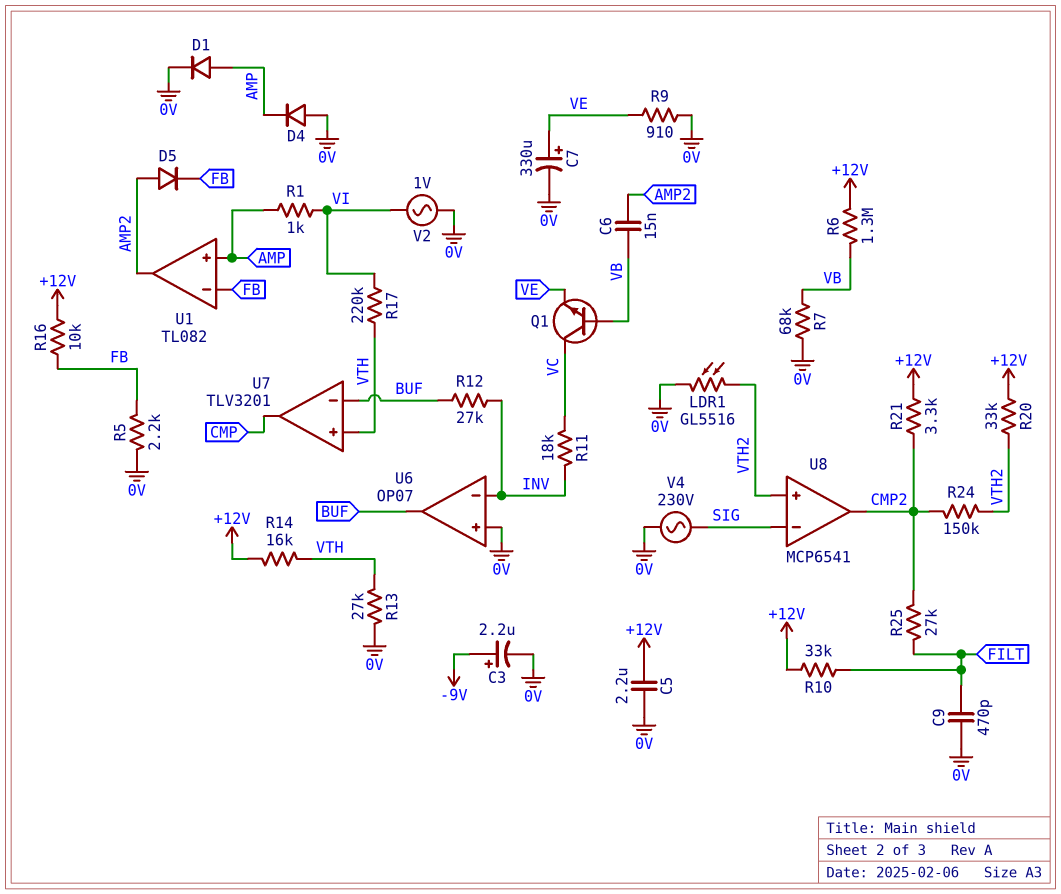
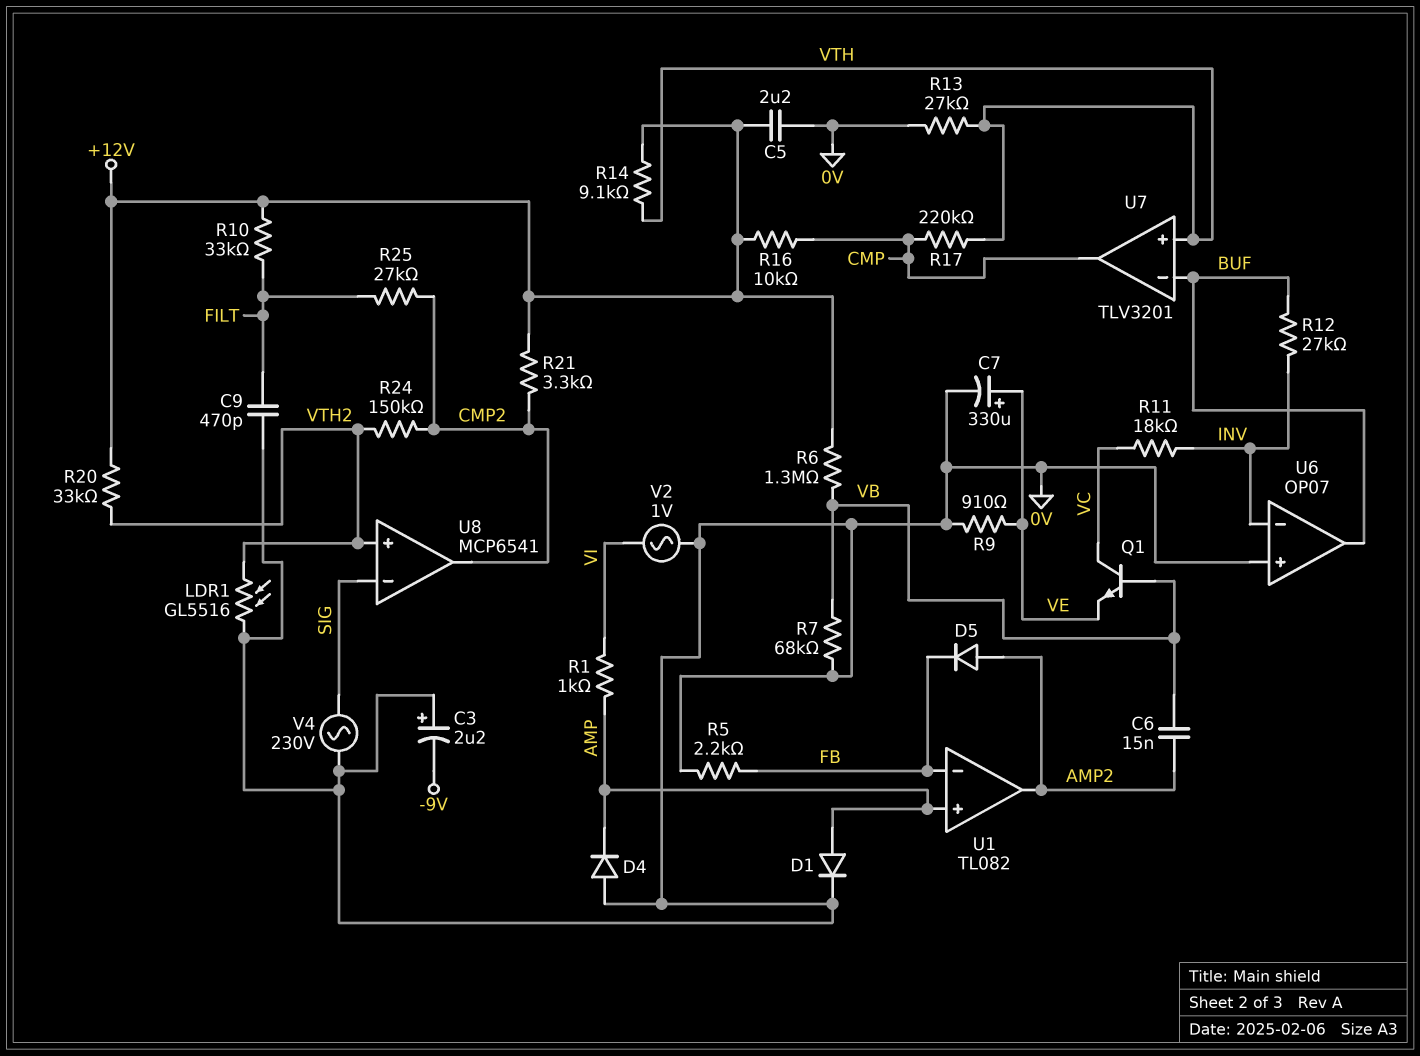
C3: 2.2uF (plus -9V, minus 0V) -> 2.2uF (plus 0V, minus -9V)
R14: 16k (+12V, VTH) -> 9.1k (+12V, VTH)
R16: 10k (+12V, FB) -> 10k (+12V, CMP)
R17: 220k (VI, VTH) -> 220k (CMP, VTH)

